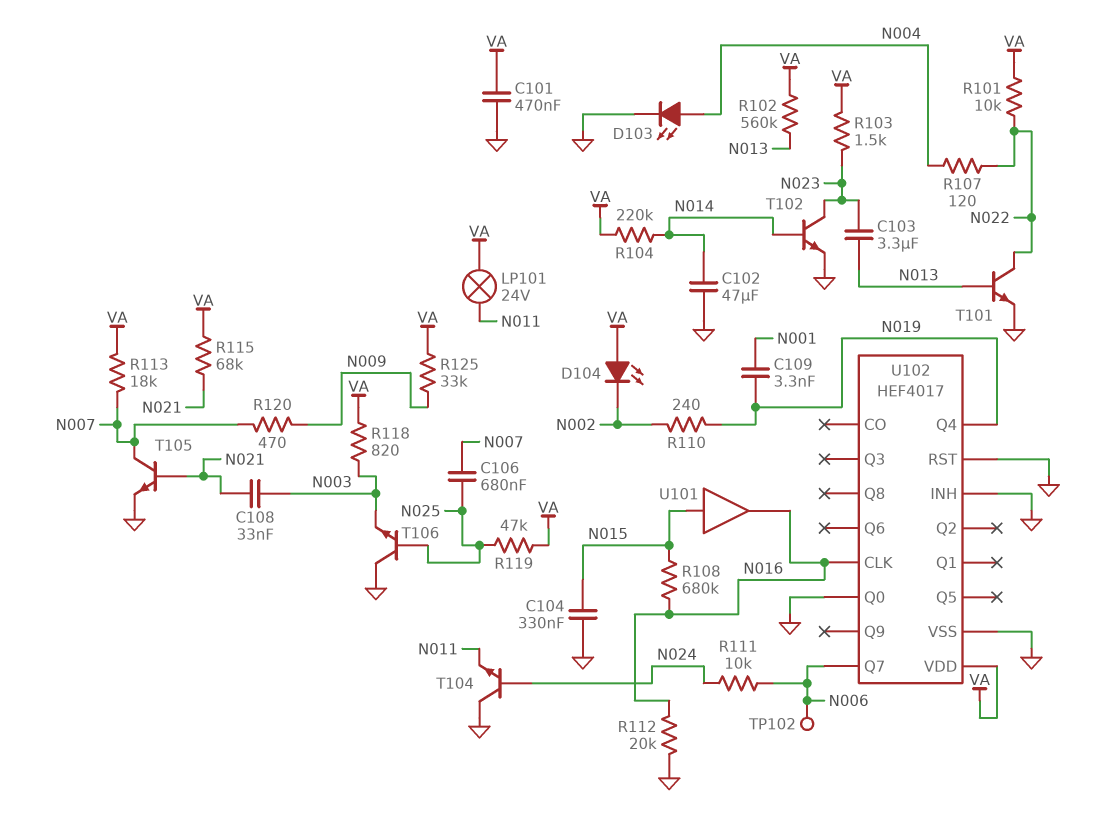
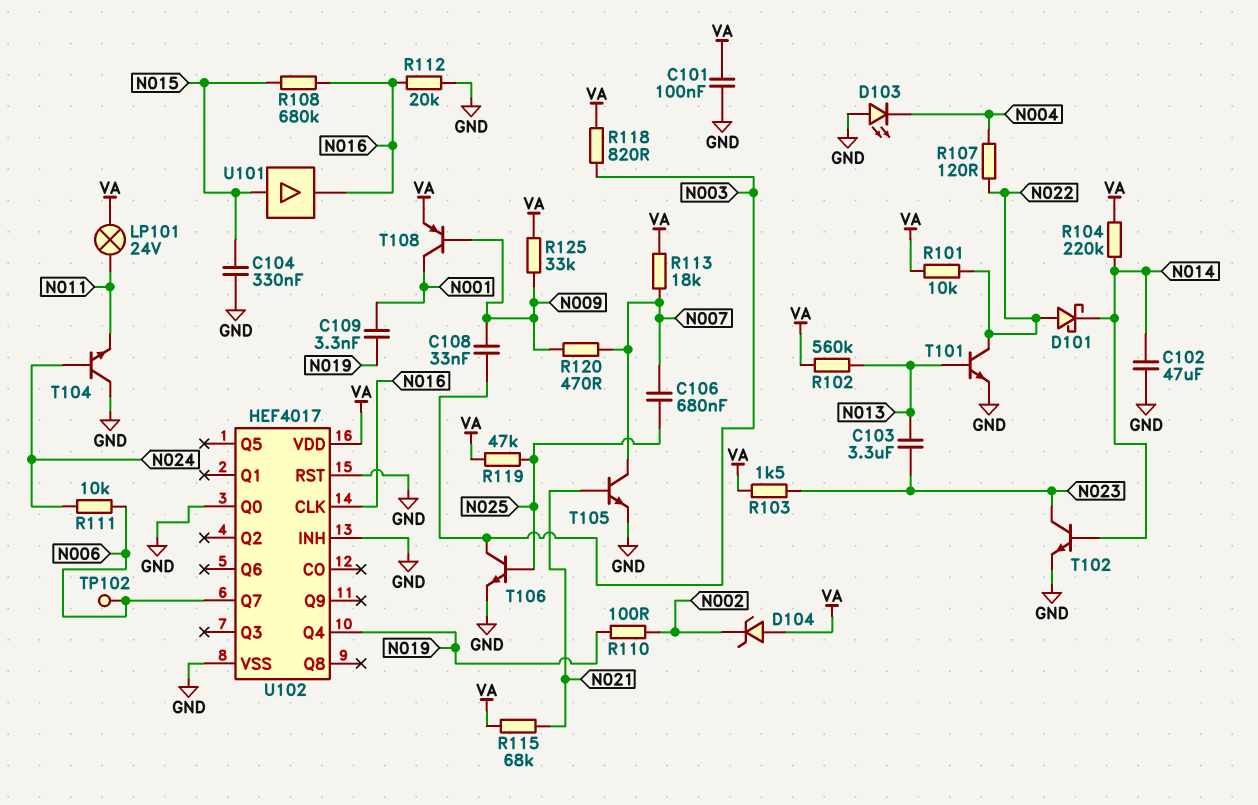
C101: 470nF (GND, VA) -> 100nF (GND, VA)
C108: 33nF (N003, N021) -> 33nF (N003, N009)
D101: none -> schottky (A N022, K N014)
D103: LED (A N004, K GND) -> LED (A GND, K N004)
D104: LED (A VA, K N002) -> zener (A VA, K N002)
R110: 240 (N002, N019) -> 100 (N002, N019)
T106: NPN (B N025, C GND, E N003) -> NPN (B N025, C N003, E GND)
T108: none -> PNP (B N009, C N001, E VA)

